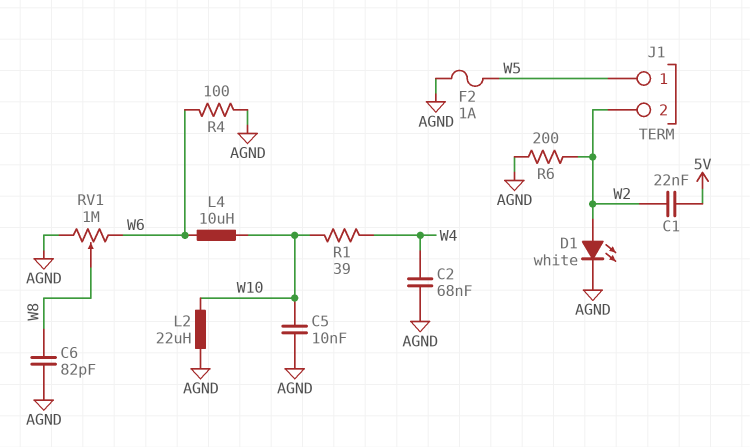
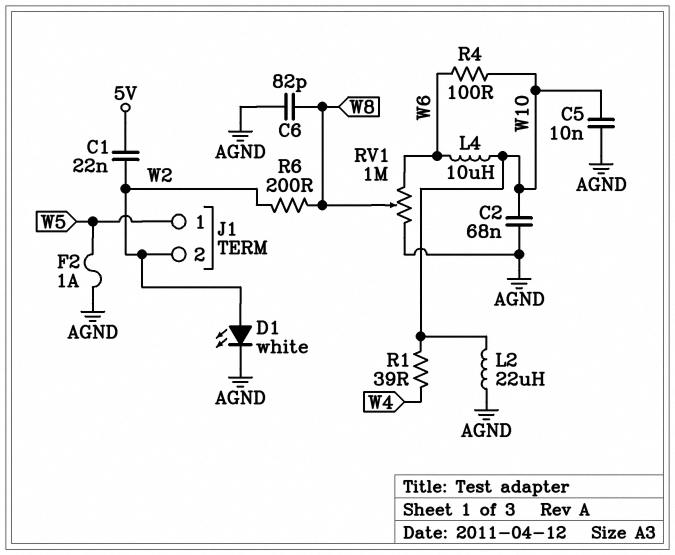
C2: 68nF (AGND, W4) -> 68nF (AGND, W10)
R4: 100 (AGND, W6) -> 100 (W6, W10)
R6: 200 (AGND, W2) -> 200 (W2, W8)

